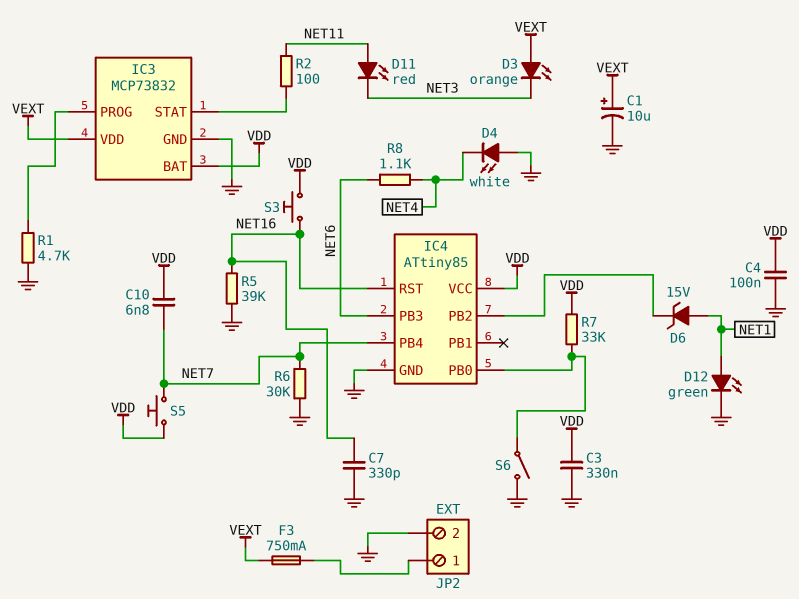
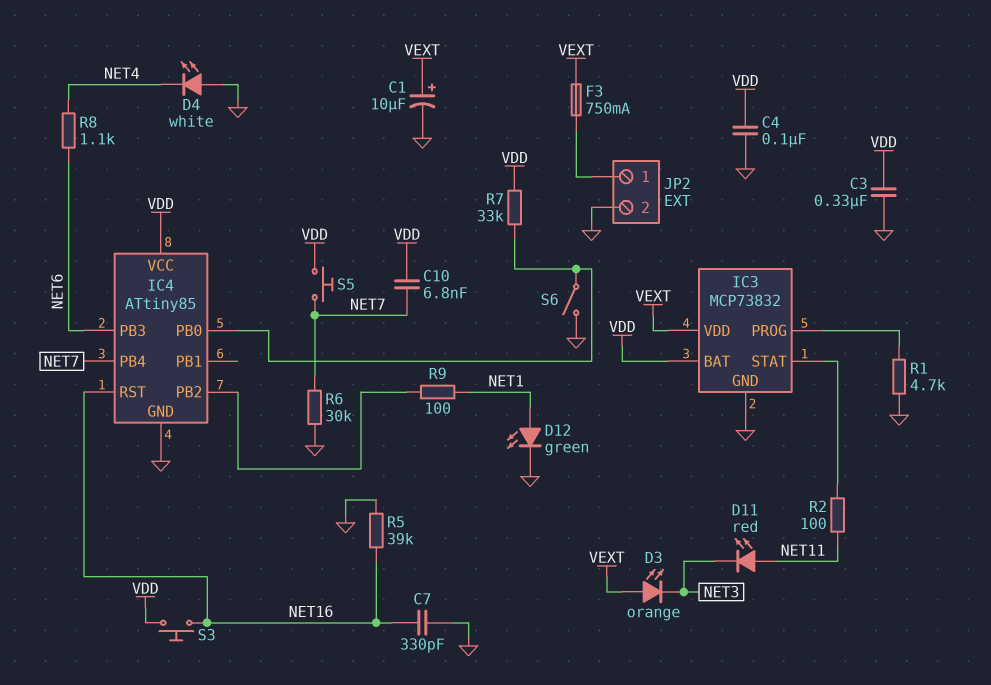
D6: zener 15V (A NET1, K IC4/PB2) -> none
R9: none -> 100 (IC4/PB2, NET1)

